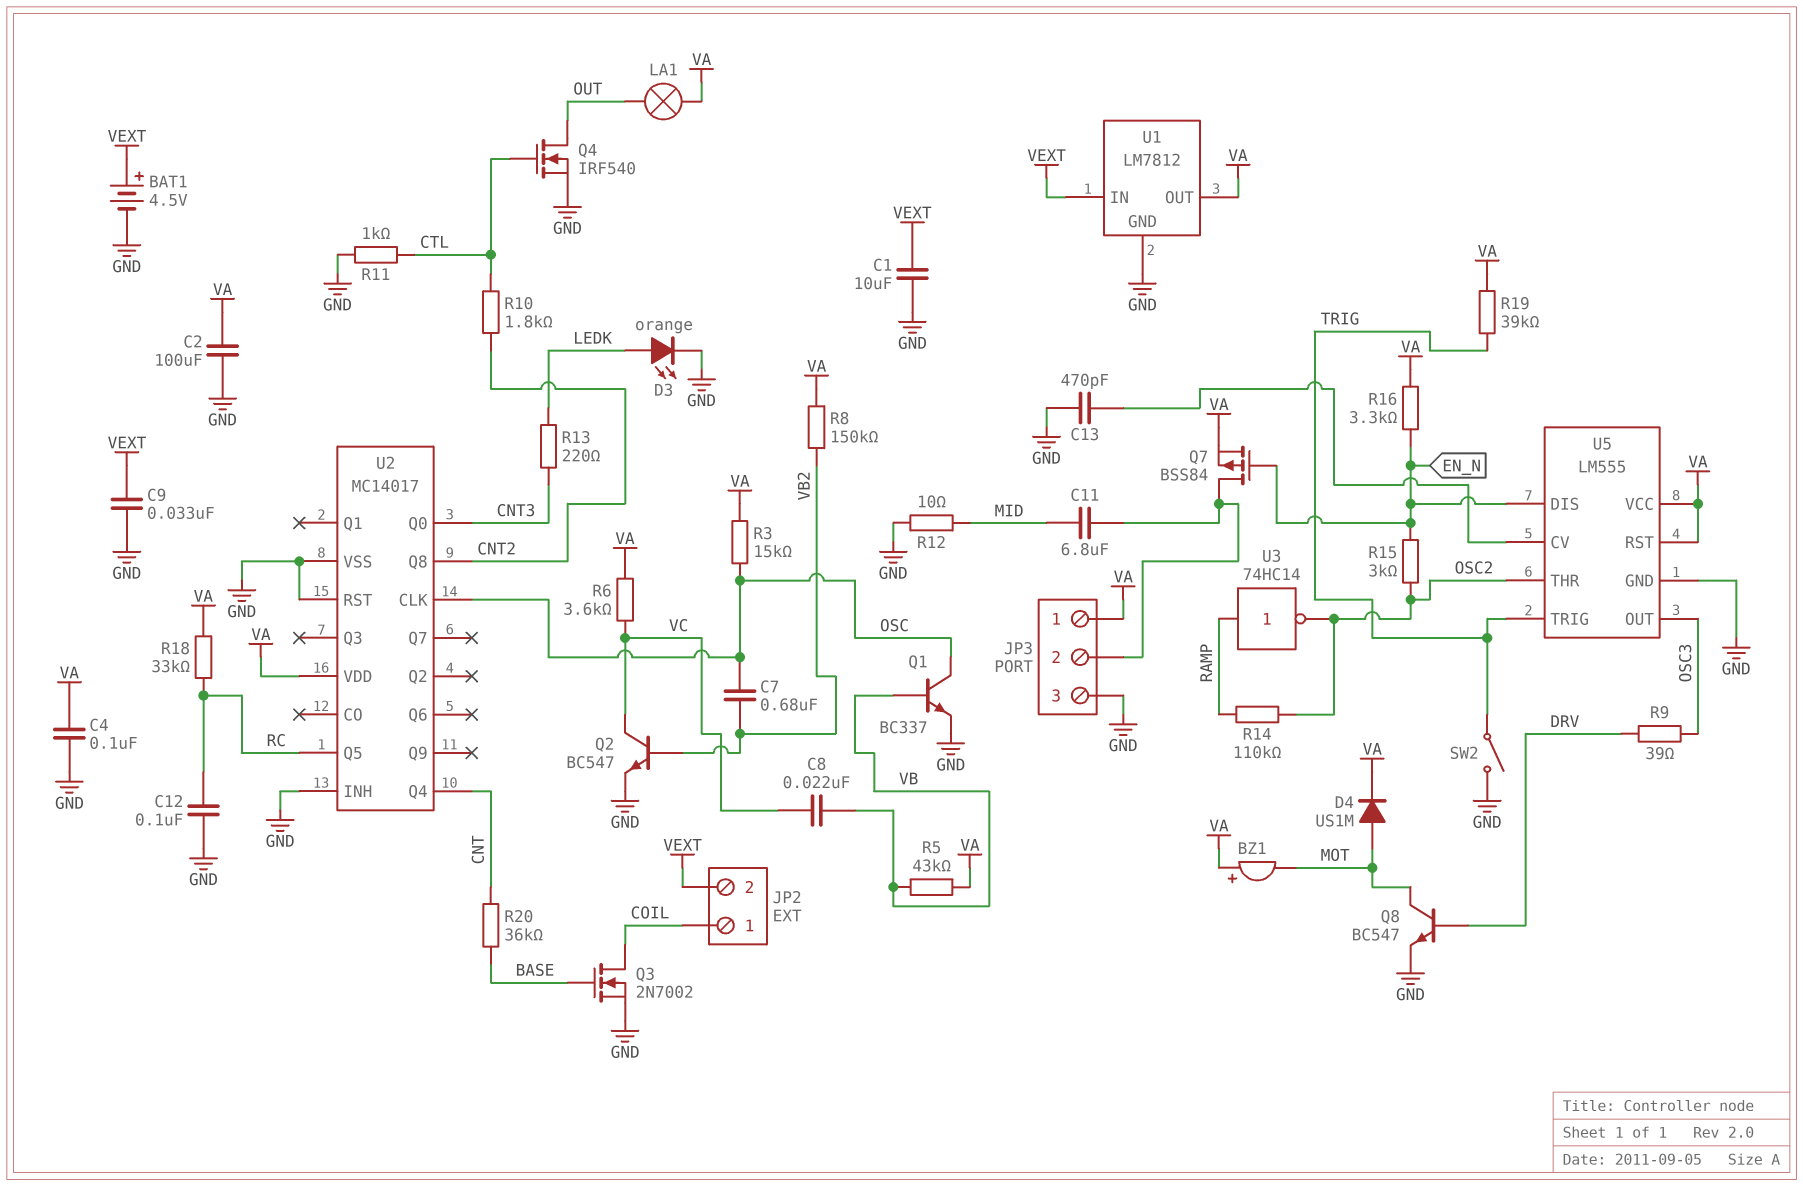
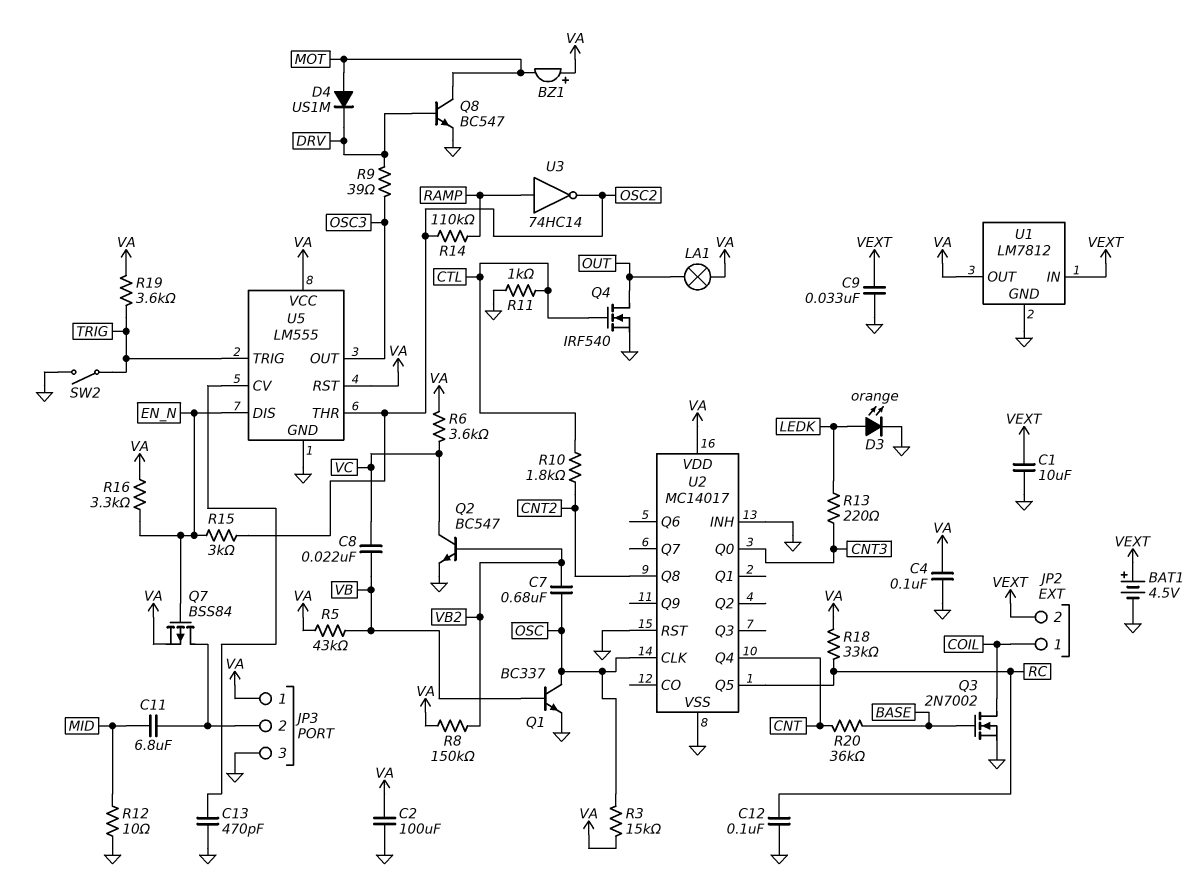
D4: diode US1M (A MOT, K VA) -> diode US1M (A MOT, K DRV)
R19: 39k (TRIG, VA) -> 3.6k (TRIG, VA)

